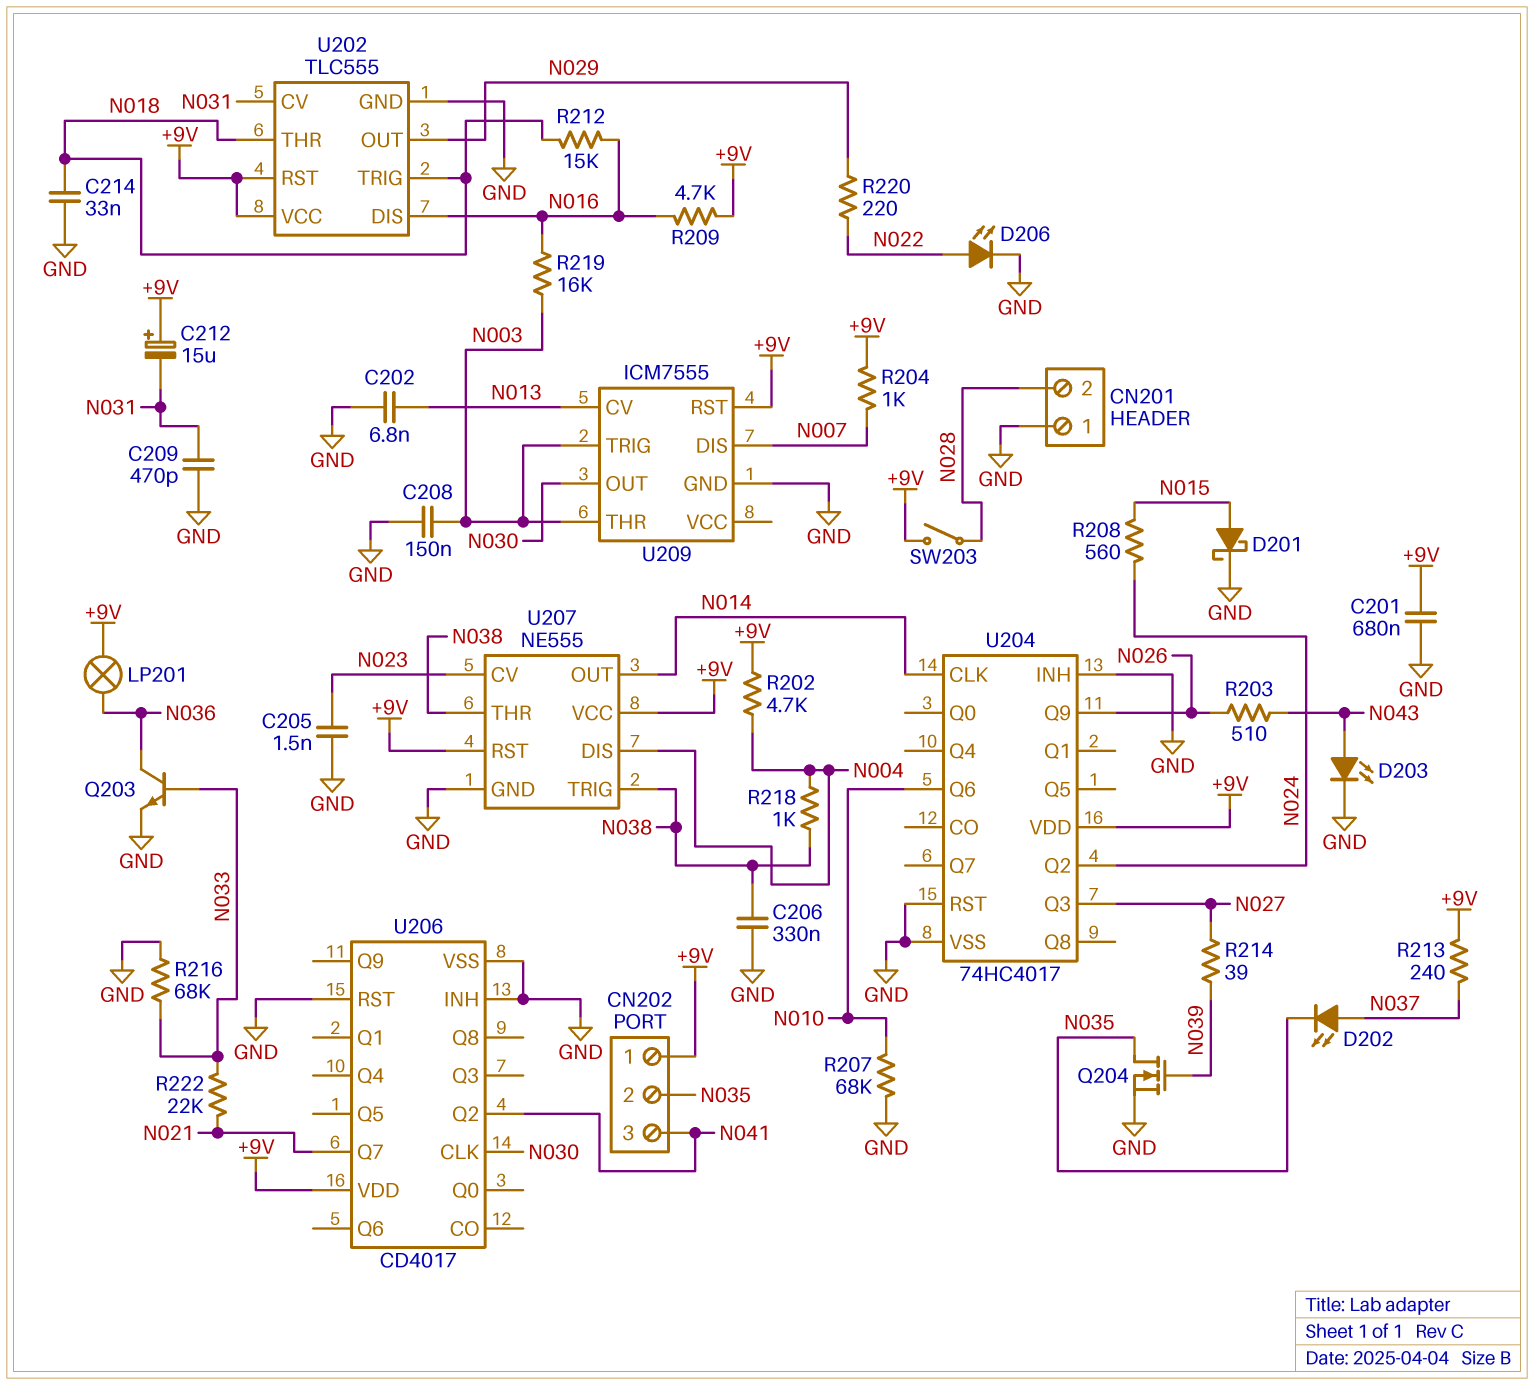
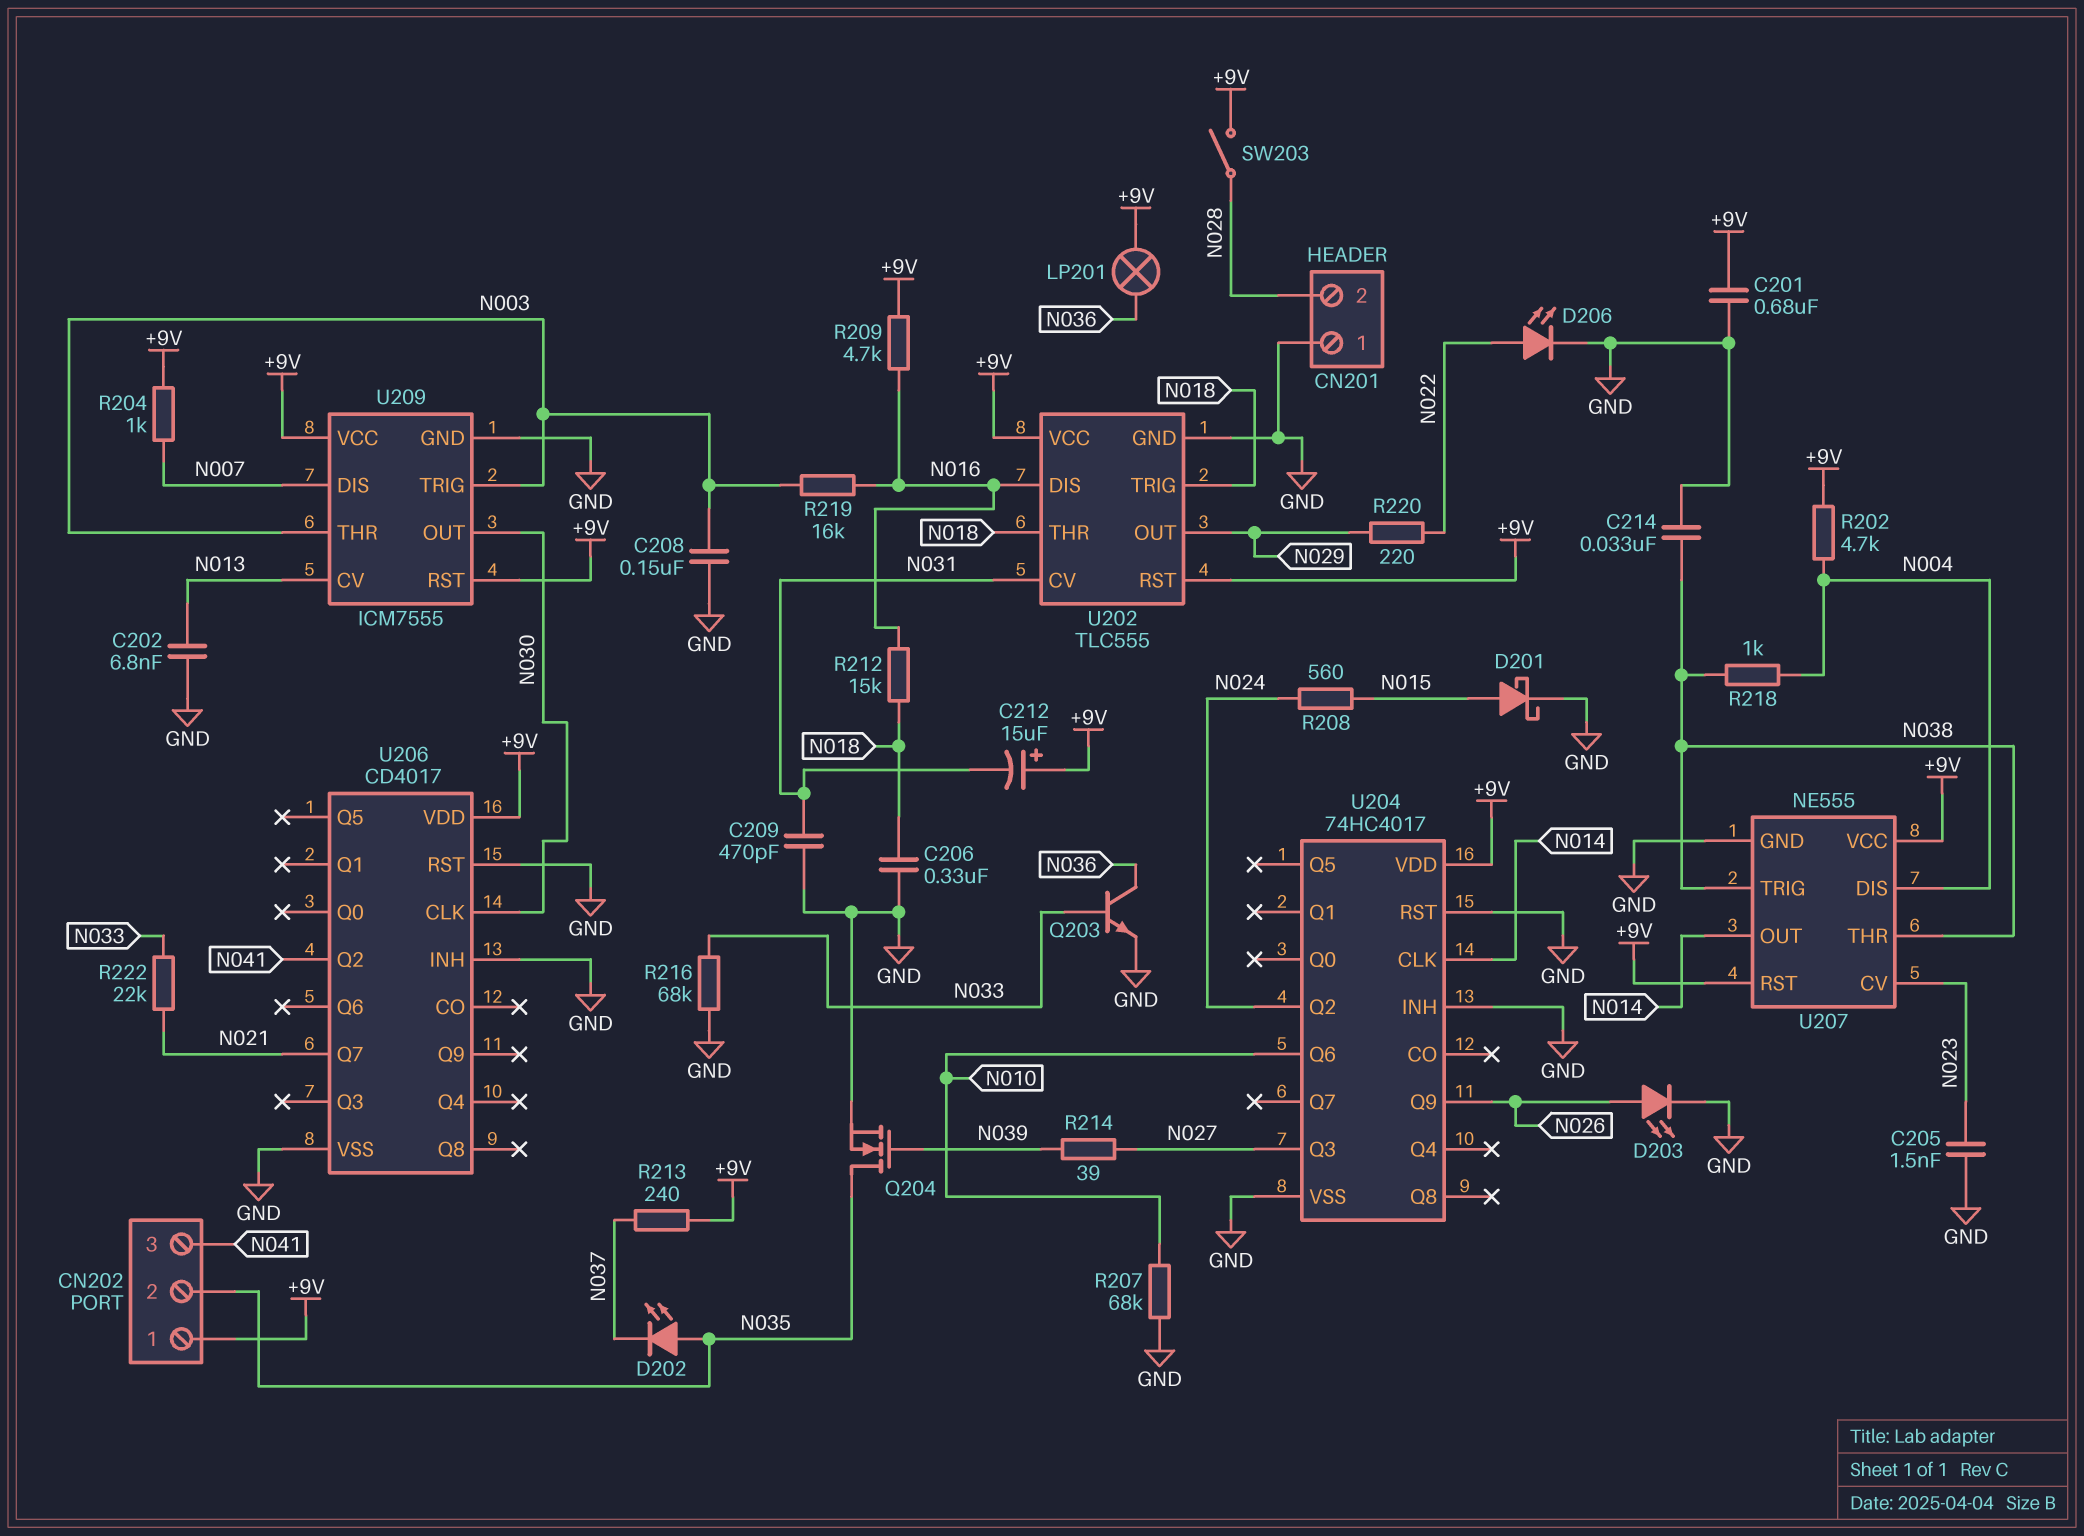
C206: 330nF (GND, N038) -> 330nF (GND, N018)
C214: 33nF (GND, N018) -> 33nF (GND, N038)
D202: LED (A N037, K N035) -> LED (A N035, K N037)
D203: LED (A N043, K GND) -> LED (A N026, K GND)
R203: 510 (N026, N043) -> none
U209 pin VCC: none -> +9V

